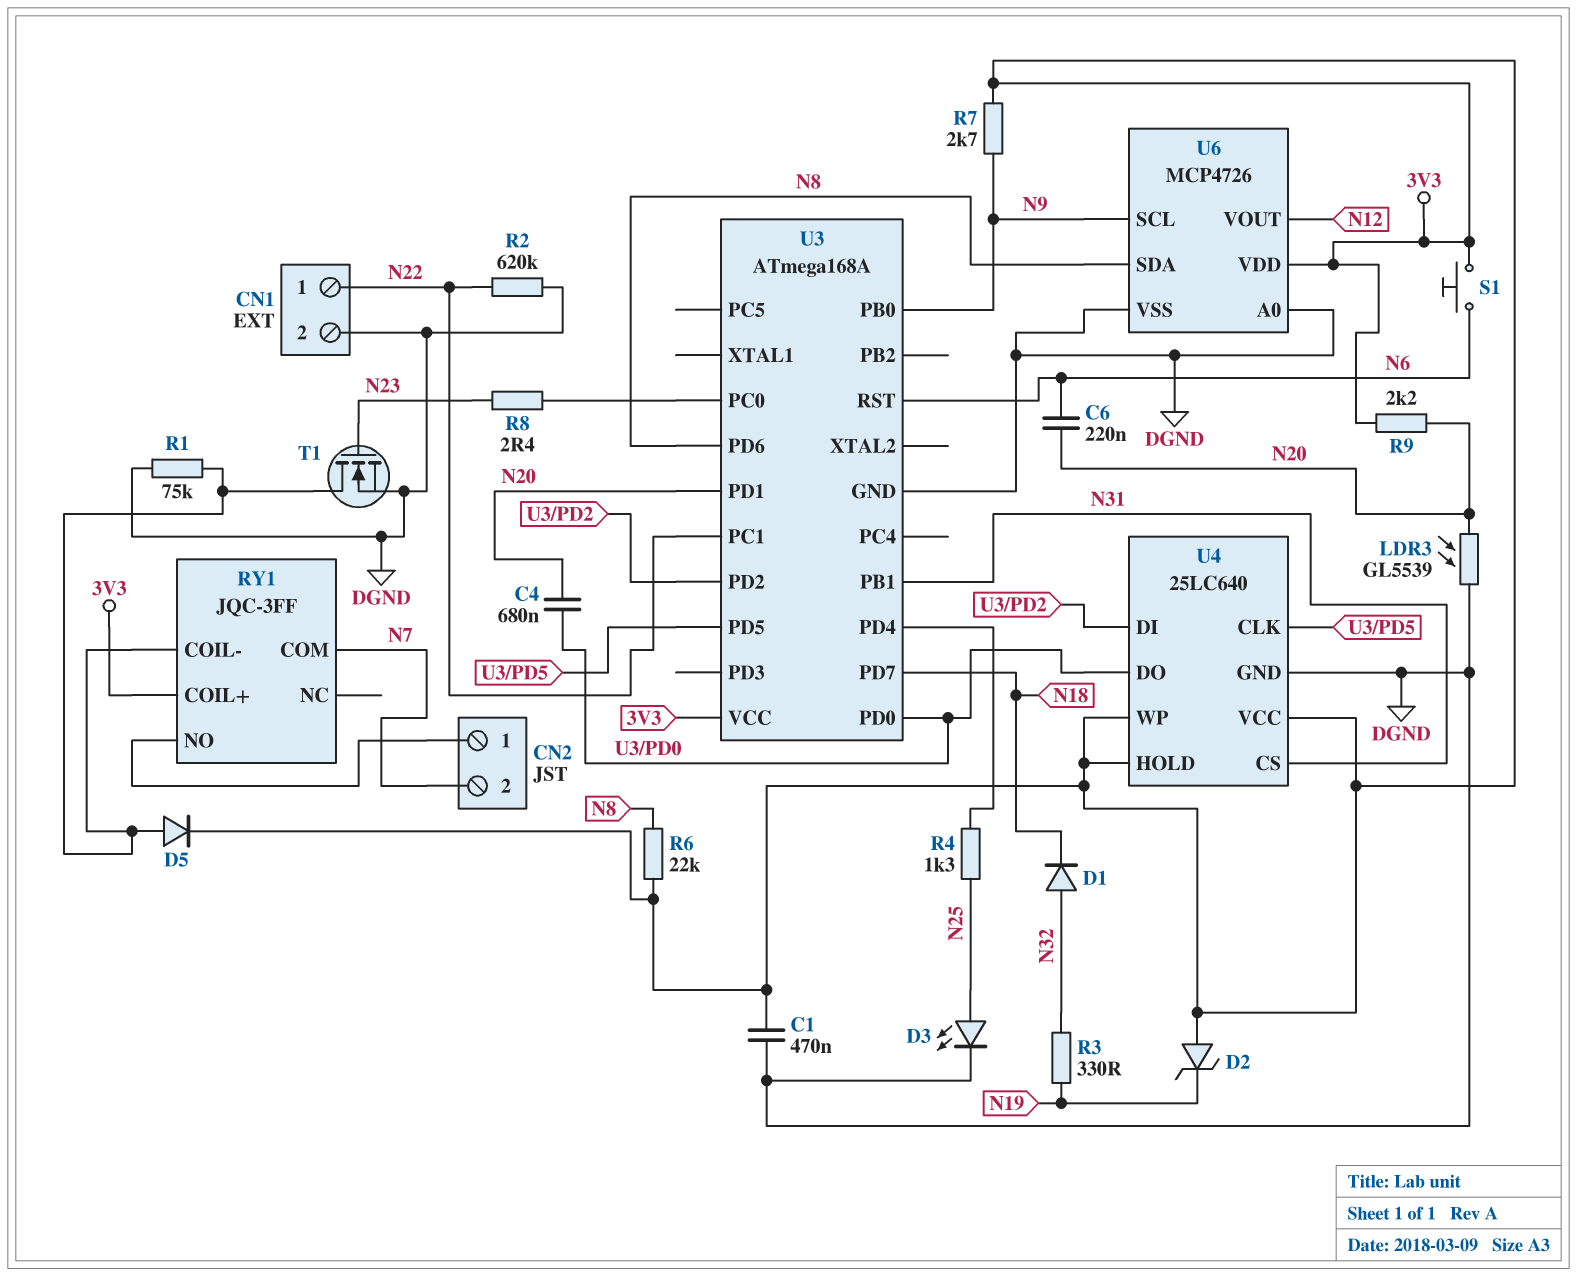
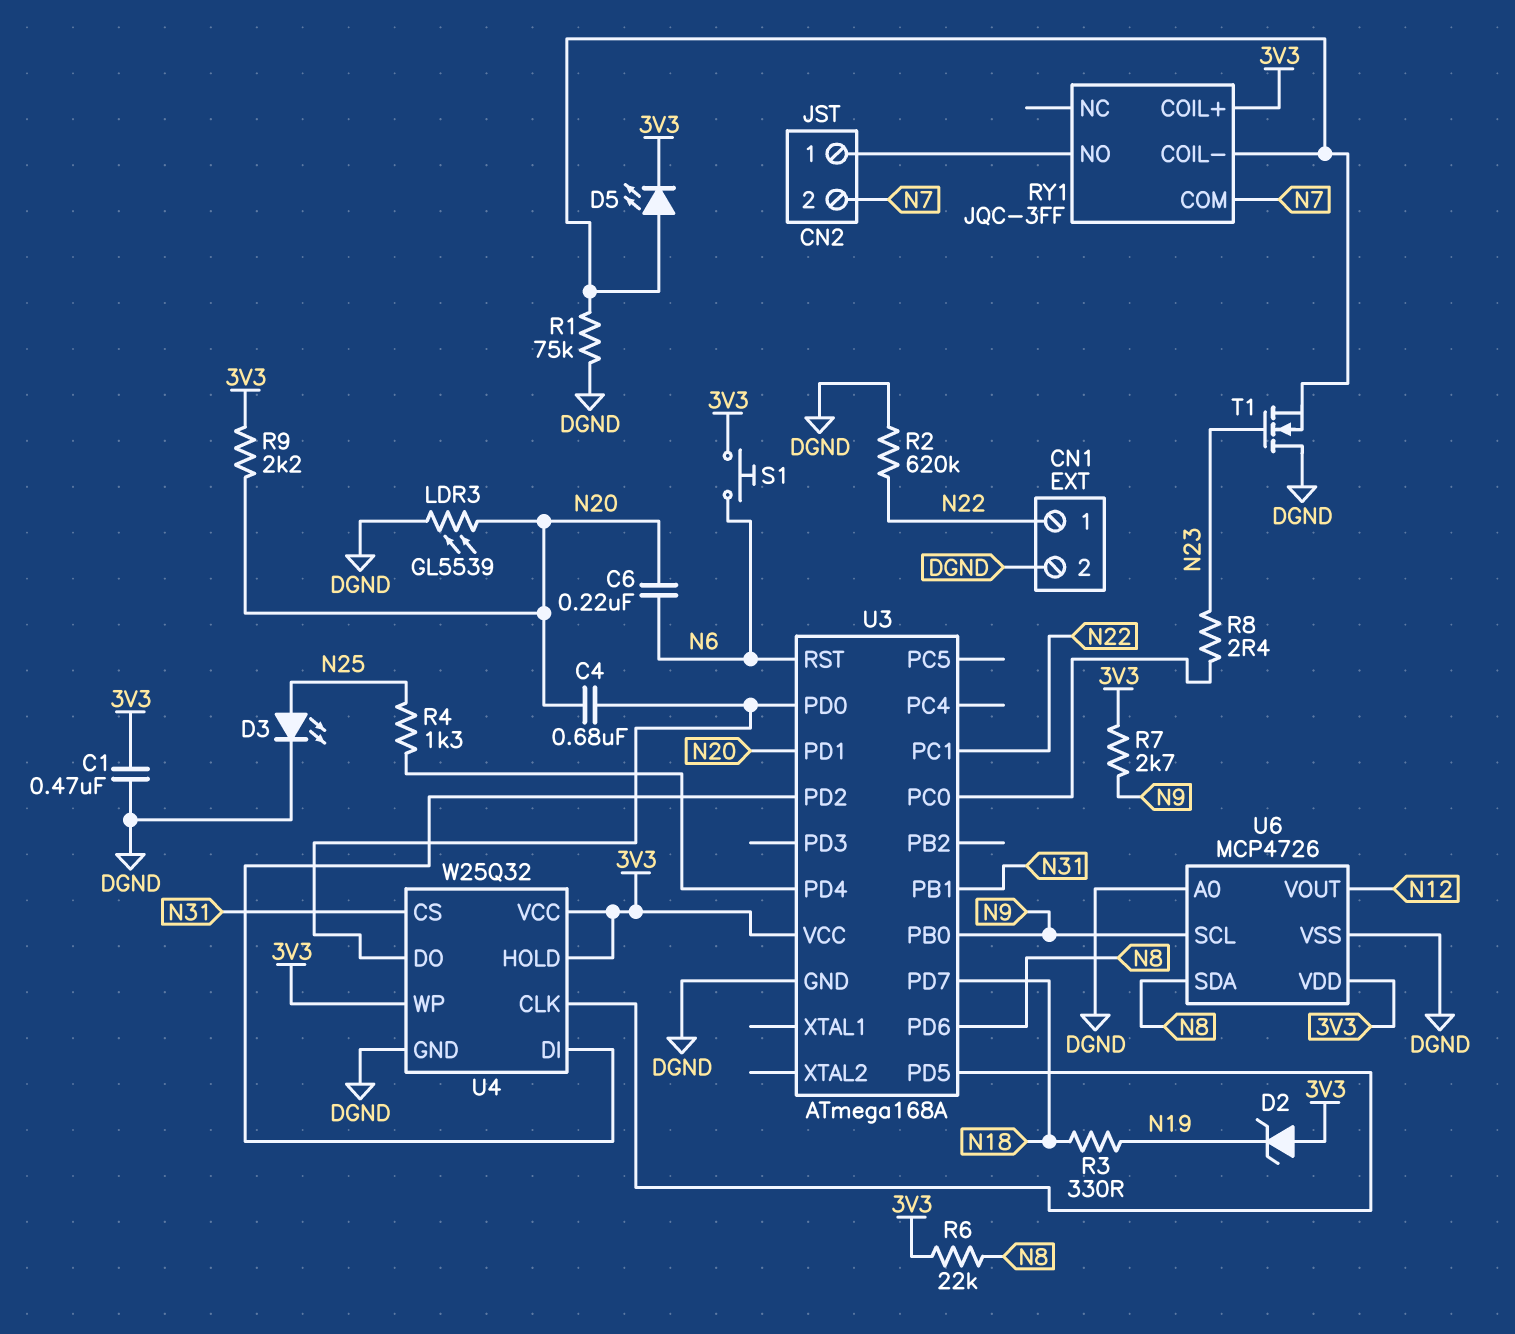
D1: diode (A N32, K N18) -> none
D5: diode (A RY1/COIL-, K 3V3) -> LED (A RY1/COIL-, K 3V3)
R3: 330 (N19, N32) -> 330 (N18, N19)
T1: NMOS (G N23, D RY1/COIL-, S DGND) -> NMOS (G N23, D DGND, S RY1/COIL-)
U4: 25LC640 -> W25Q32

